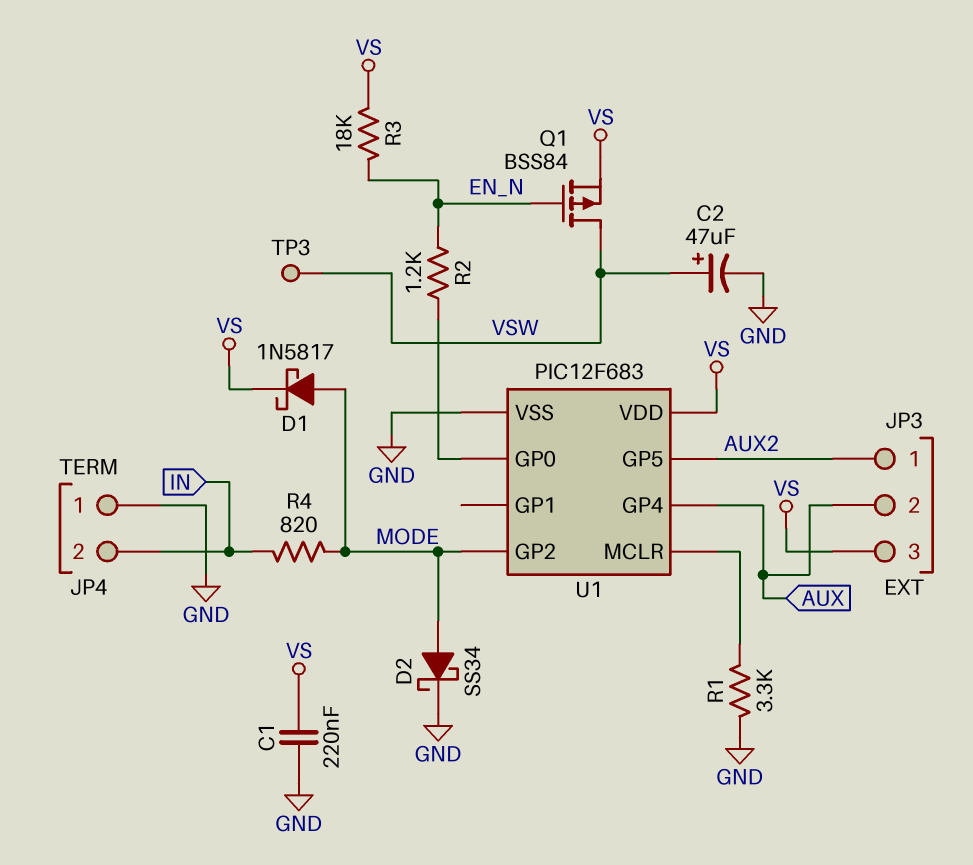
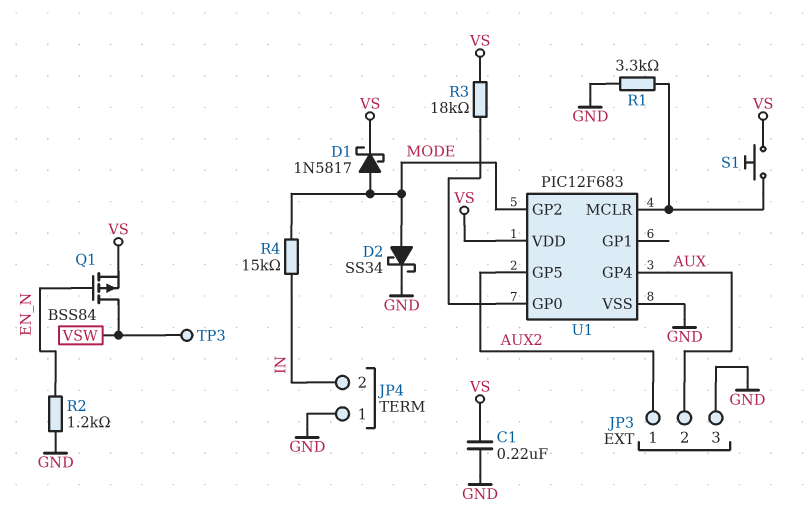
C2: 47uF (plus VSW, minus GND) -> none
JP3 pin 3: VS -> GND
R2: 1.2k (EN_N, U1/GP0) -> 1.2k (EN_N, GND)
R3: 18k (EN_N, VS) -> 18k (U1/GP0, VS)
R4: 820 (IN, MODE) -> 15k (IN, MODE)
S1: none -> button (U1/MCLR, VS)

